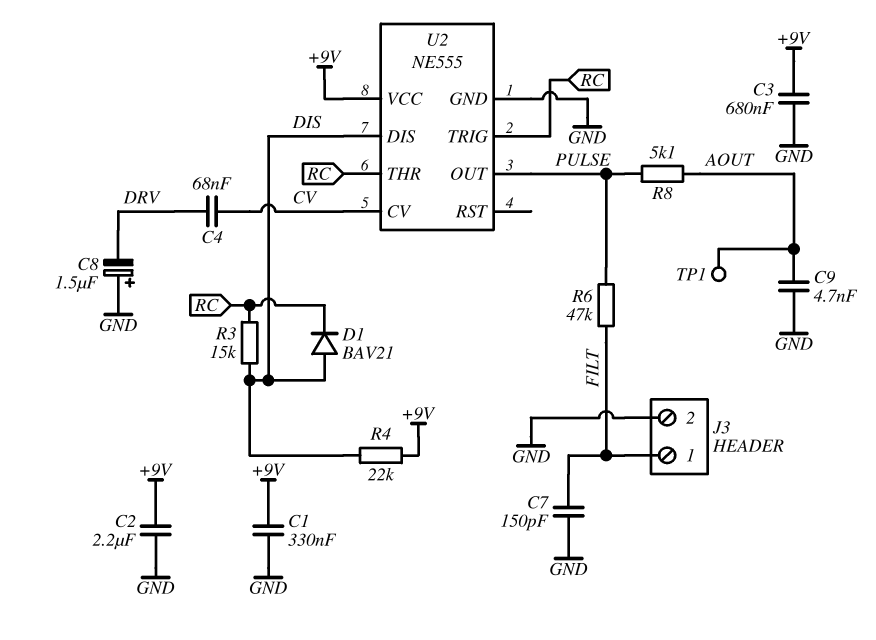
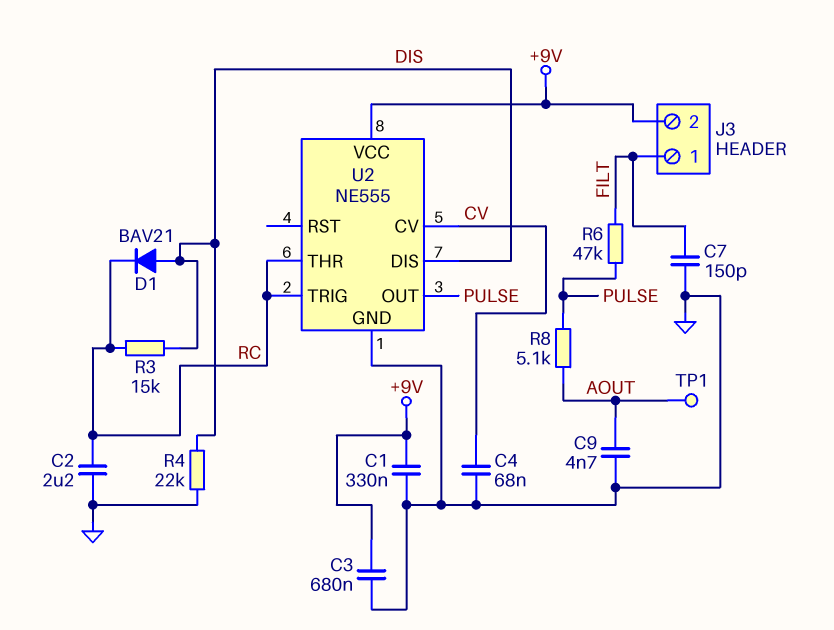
C2: 2.2uF (+9V, GND) -> 2.2uF (GND, RC)
C4: 68nF (CV, DRV) -> 68nF (CV, GND)
C8: 1.5uF (plus GND, minus DRV) -> none
J3 pin 2: GND -> +9V
R4: 22k (+9V, DIS) -> 22k (DIS, GND)

